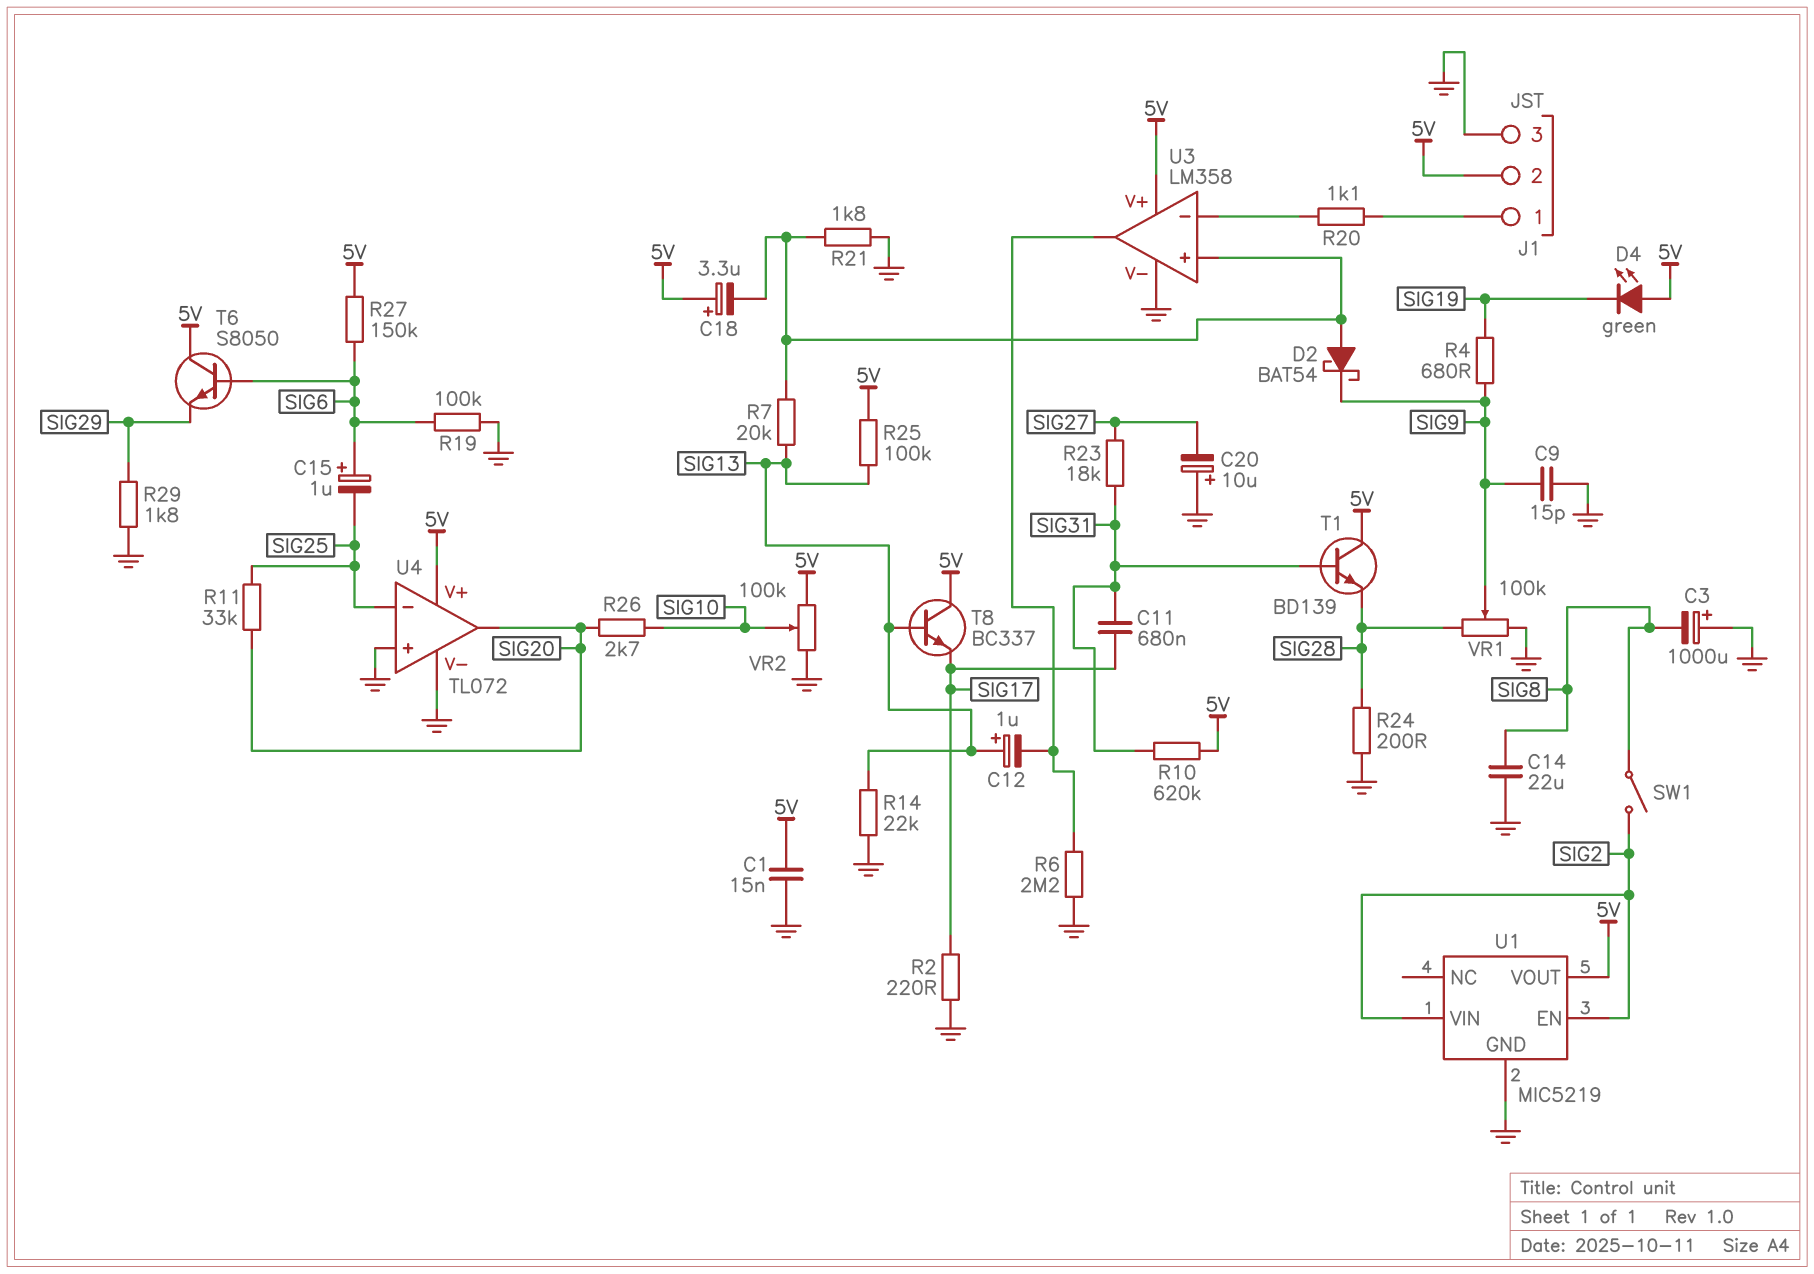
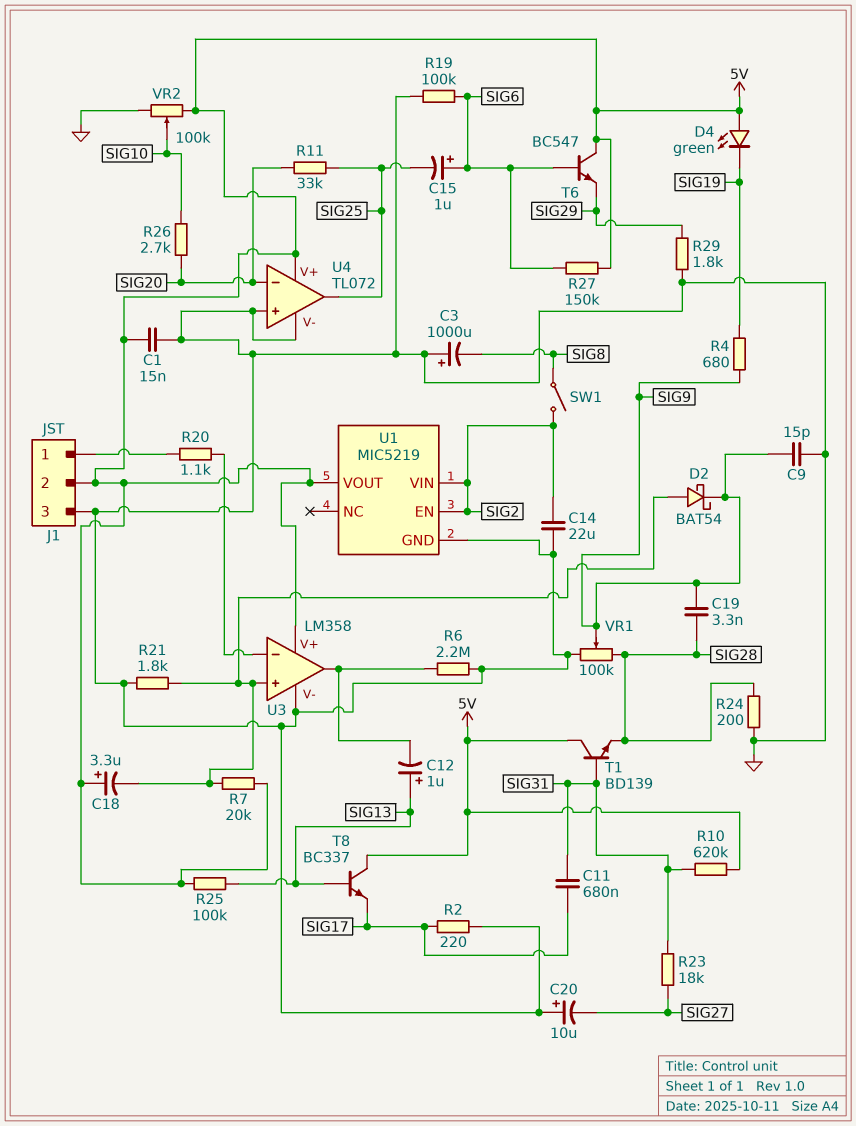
C14: 22uF (GND, SIG8) -> 22uF (GND, SIG2)
C19: none -> 3.3nF (SIG9, SIG28)
R7: 20k (SIG13, U3/in+) -> 20k (5V, U3/in+)
R14: 22k (GND, SIG13) -> none
T6: NPN S8050 (B SIG6, C 5V, E SIG29) -> NPN BC547 (B SIG6, C 5V, E SIG29)
U4 pin in-: SIG25 -> SIG20
U4 pin out: SIG20 -> SIG25

